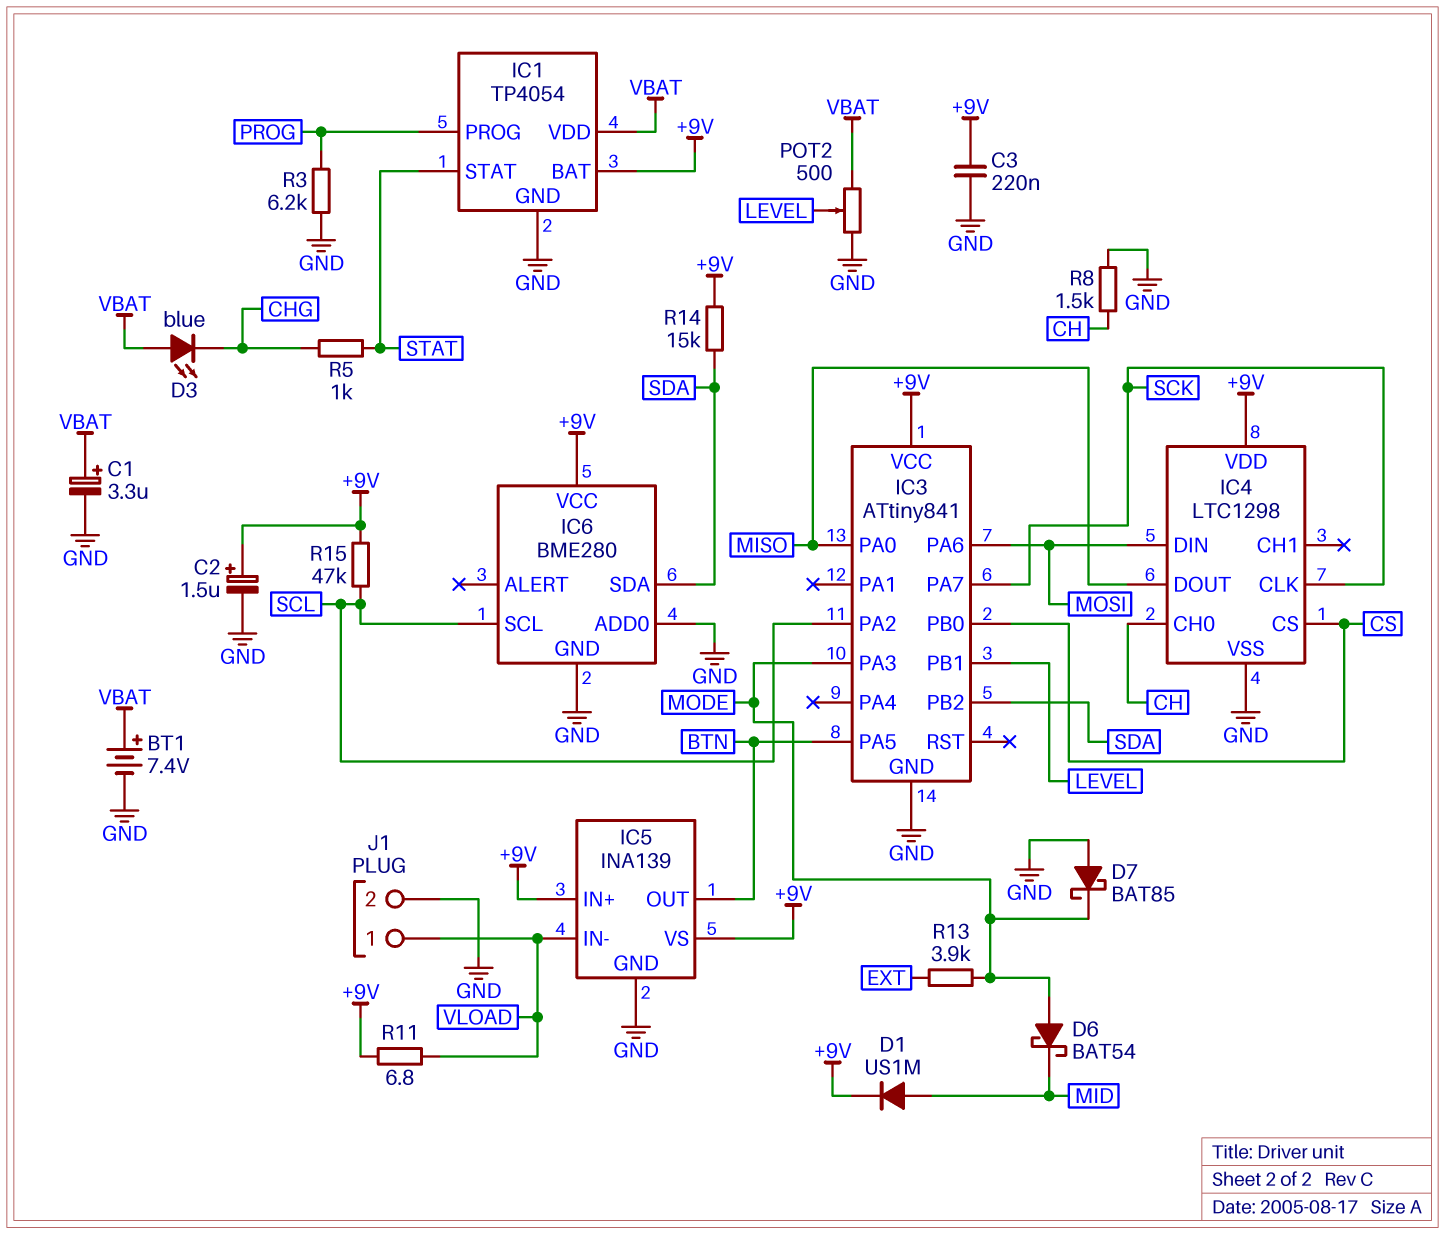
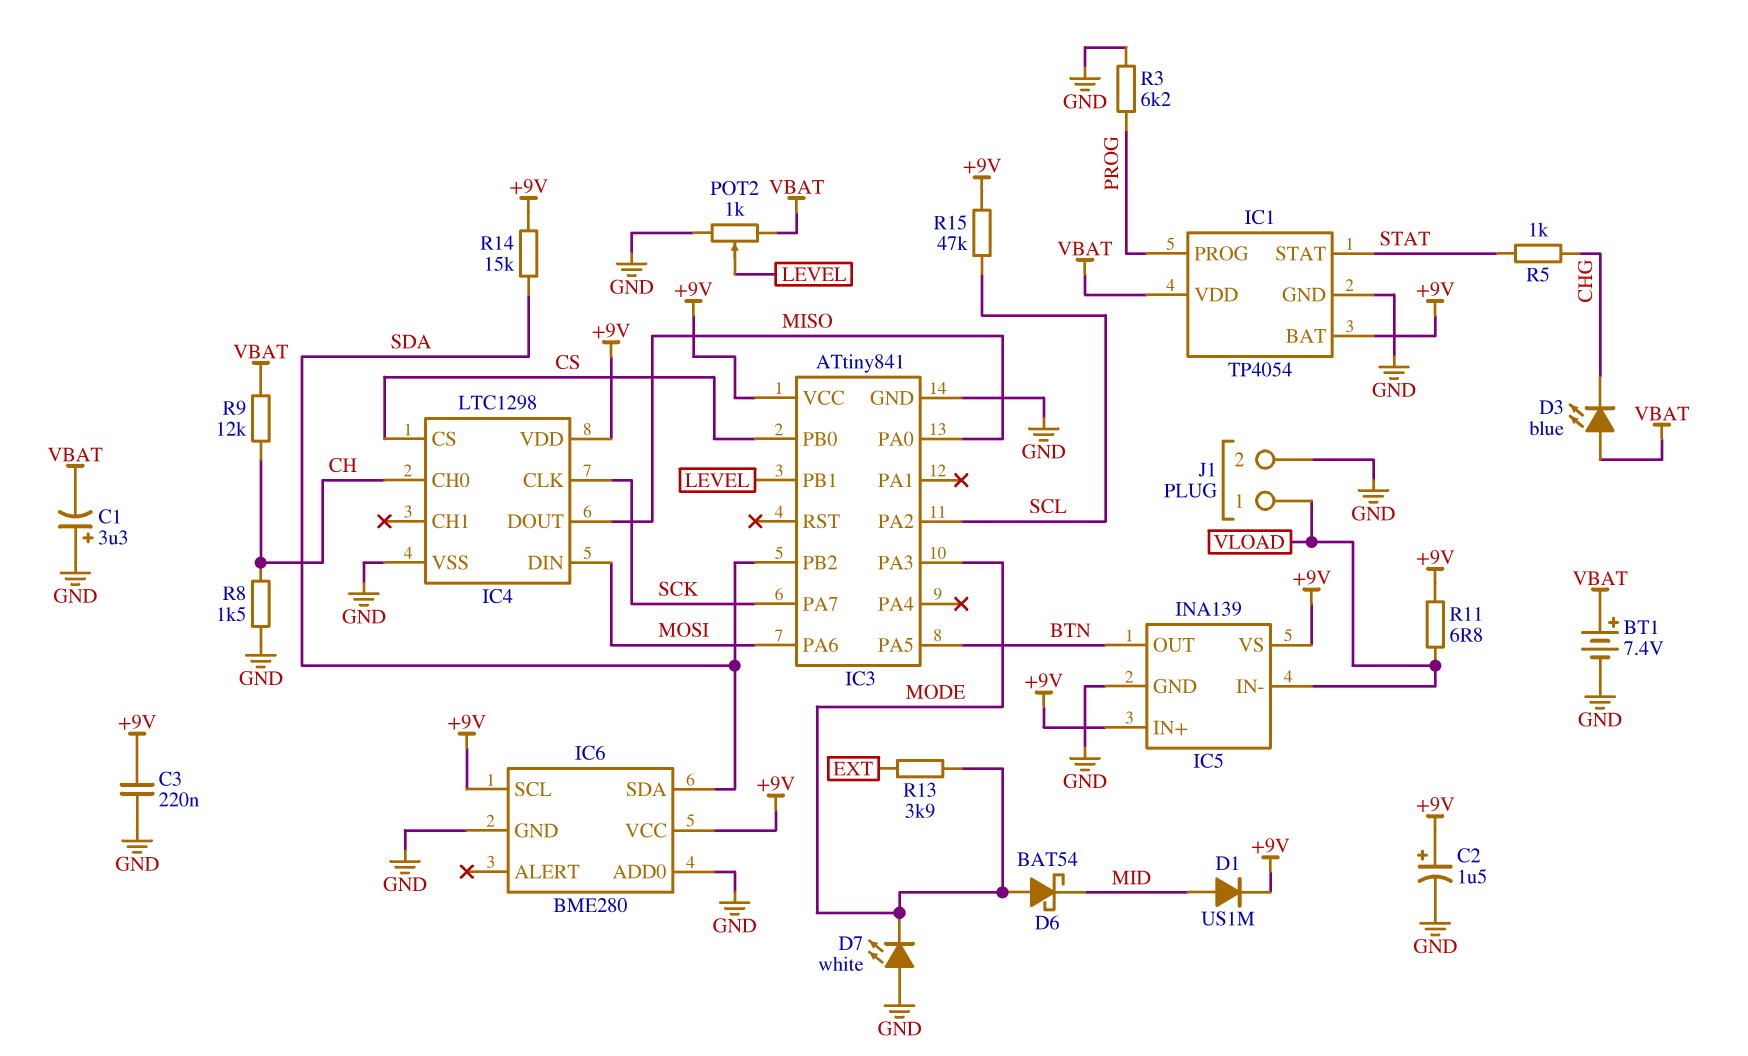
C1: 3.3uF (plus VBAT, minus GND) -> 3.3uF (plus GND, minus VBAT)
D7: schottky BAT85 (A GND, K MODE) -> LED white (A GND, K MODE)
IC6 pin SCL: SCL -> +9V
POT2: 500 (GND, VBAT, wiper LEVEL) -> 1k (GND, VBAT, wiper LEVEL)
R9: none -> 12k (CH, VBAT)

